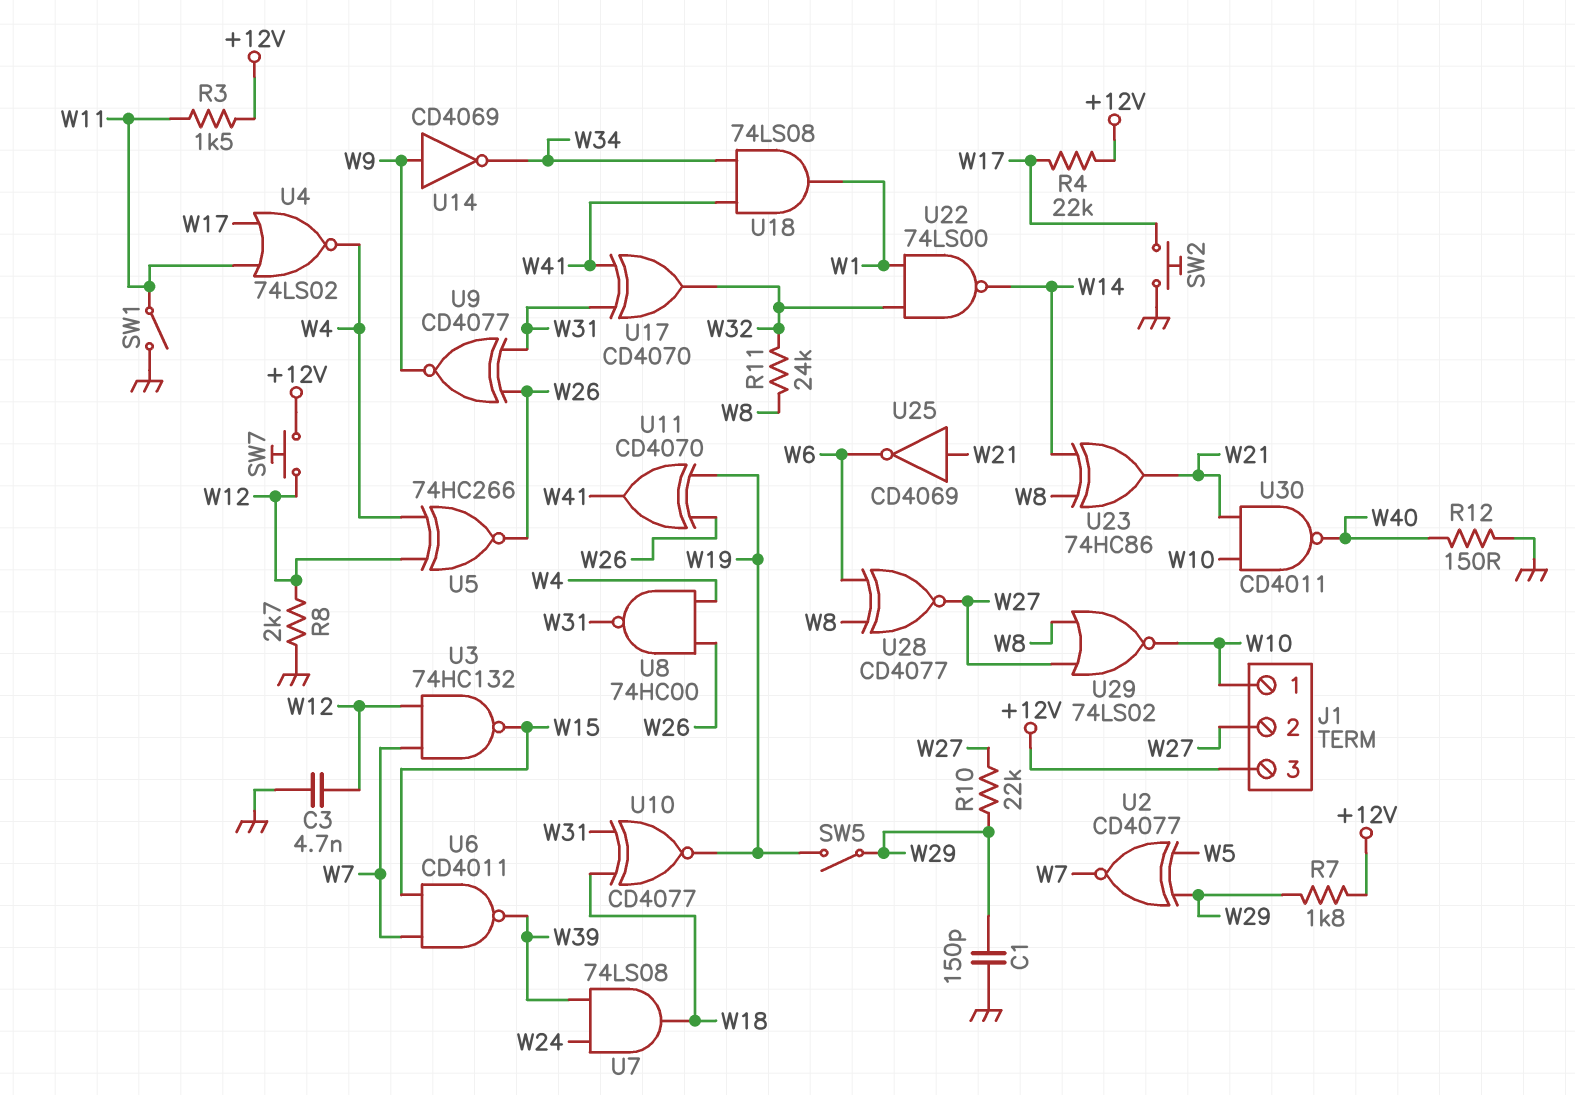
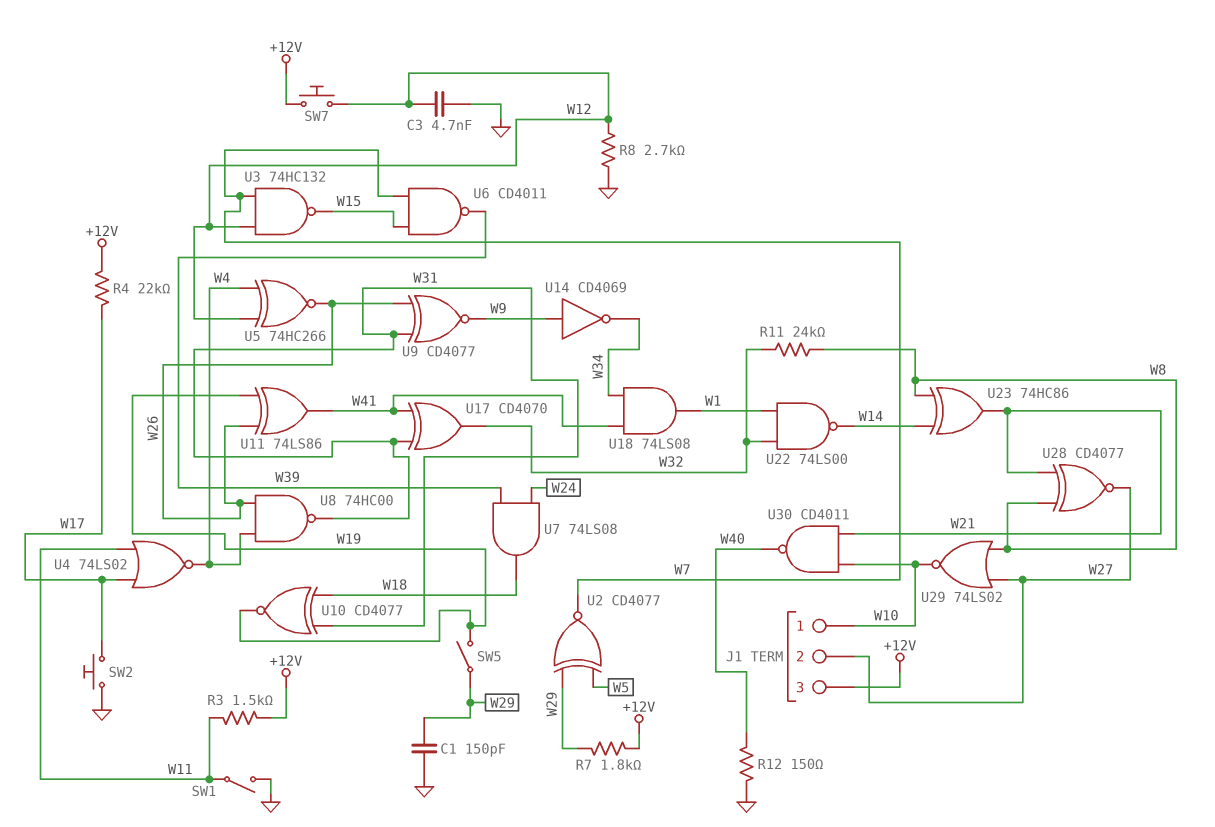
R10: 22k (W27, W29) -> none
U11: XOR CD4070 (in W19, in W26, out W41) -> XOR 74LS86 (in W19, in W26, out W41)
U25: NOT CD4069 (in W21, out W6) -> none
U28: XNOR CD4077 (in W6, in W8, out W27) -> XNOR CD4077 (in W8, in W21, out W27)

